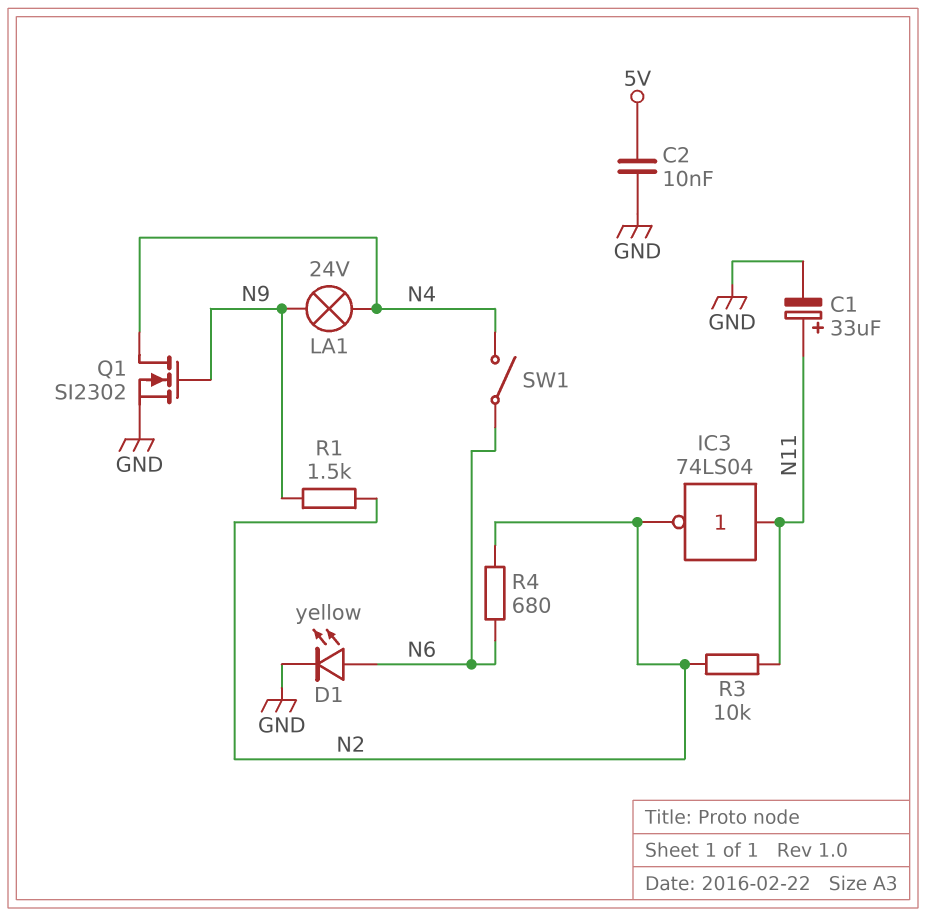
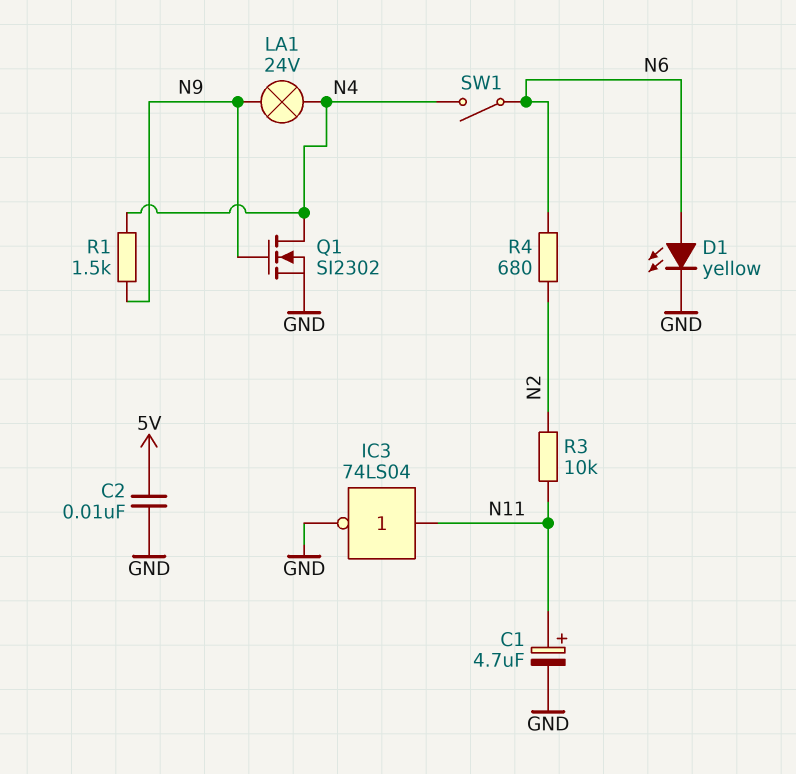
C1: 33uF (plus N11, minus GND) -> 4.7uF (plus N11, minus GND)
IC3: NOT 74LS04 (in N11, out N2) -> NOT 74LS04 (in N11, out GND)
R1: 1.5k (N2, N9) -> 1.5k (N4, N9)

